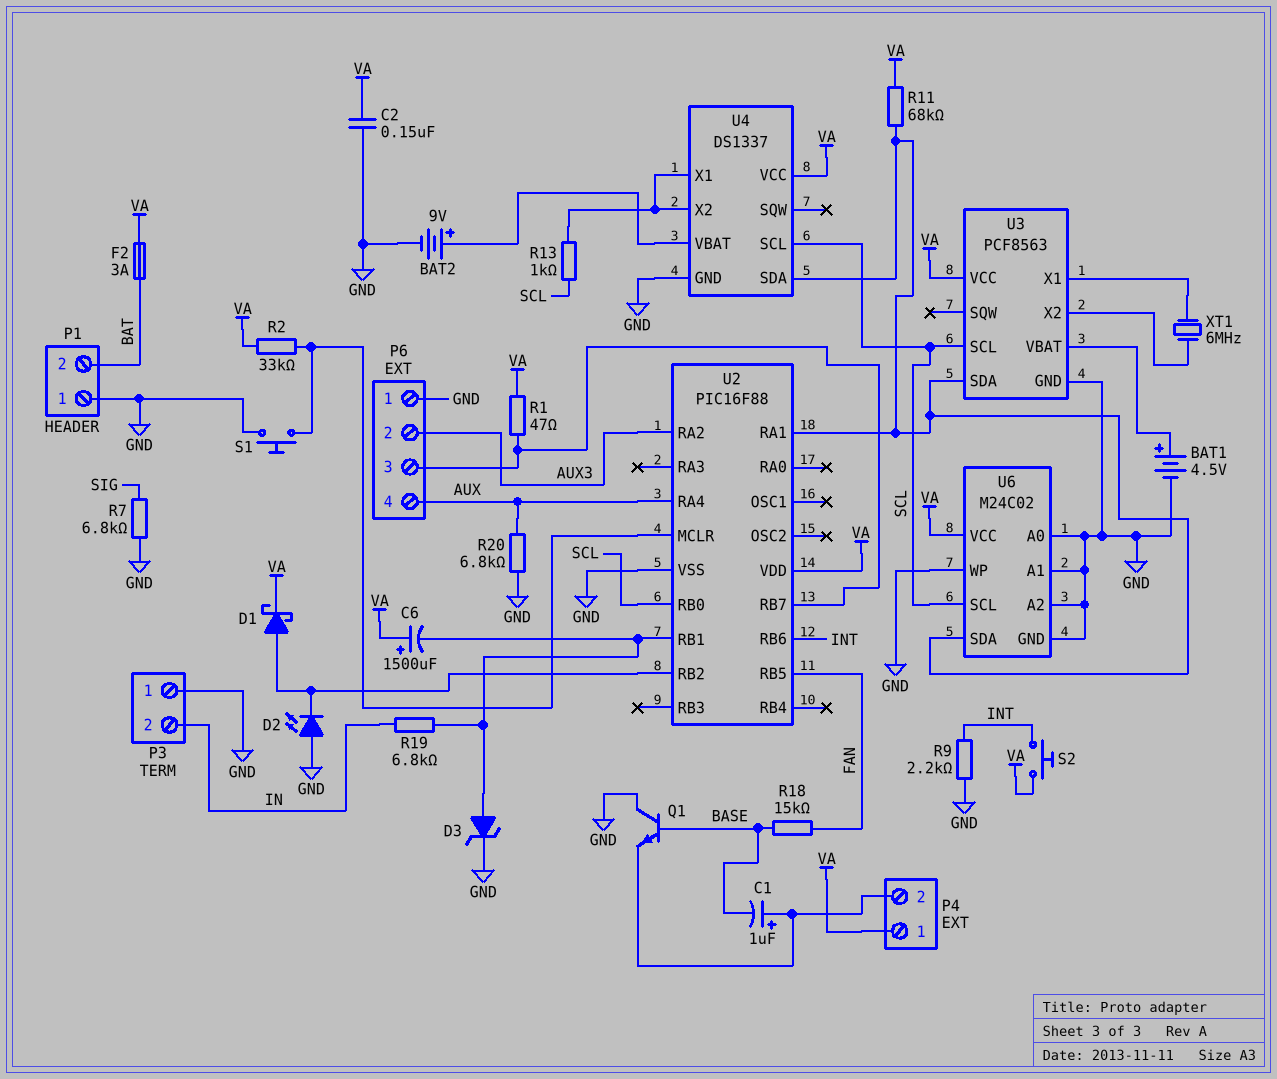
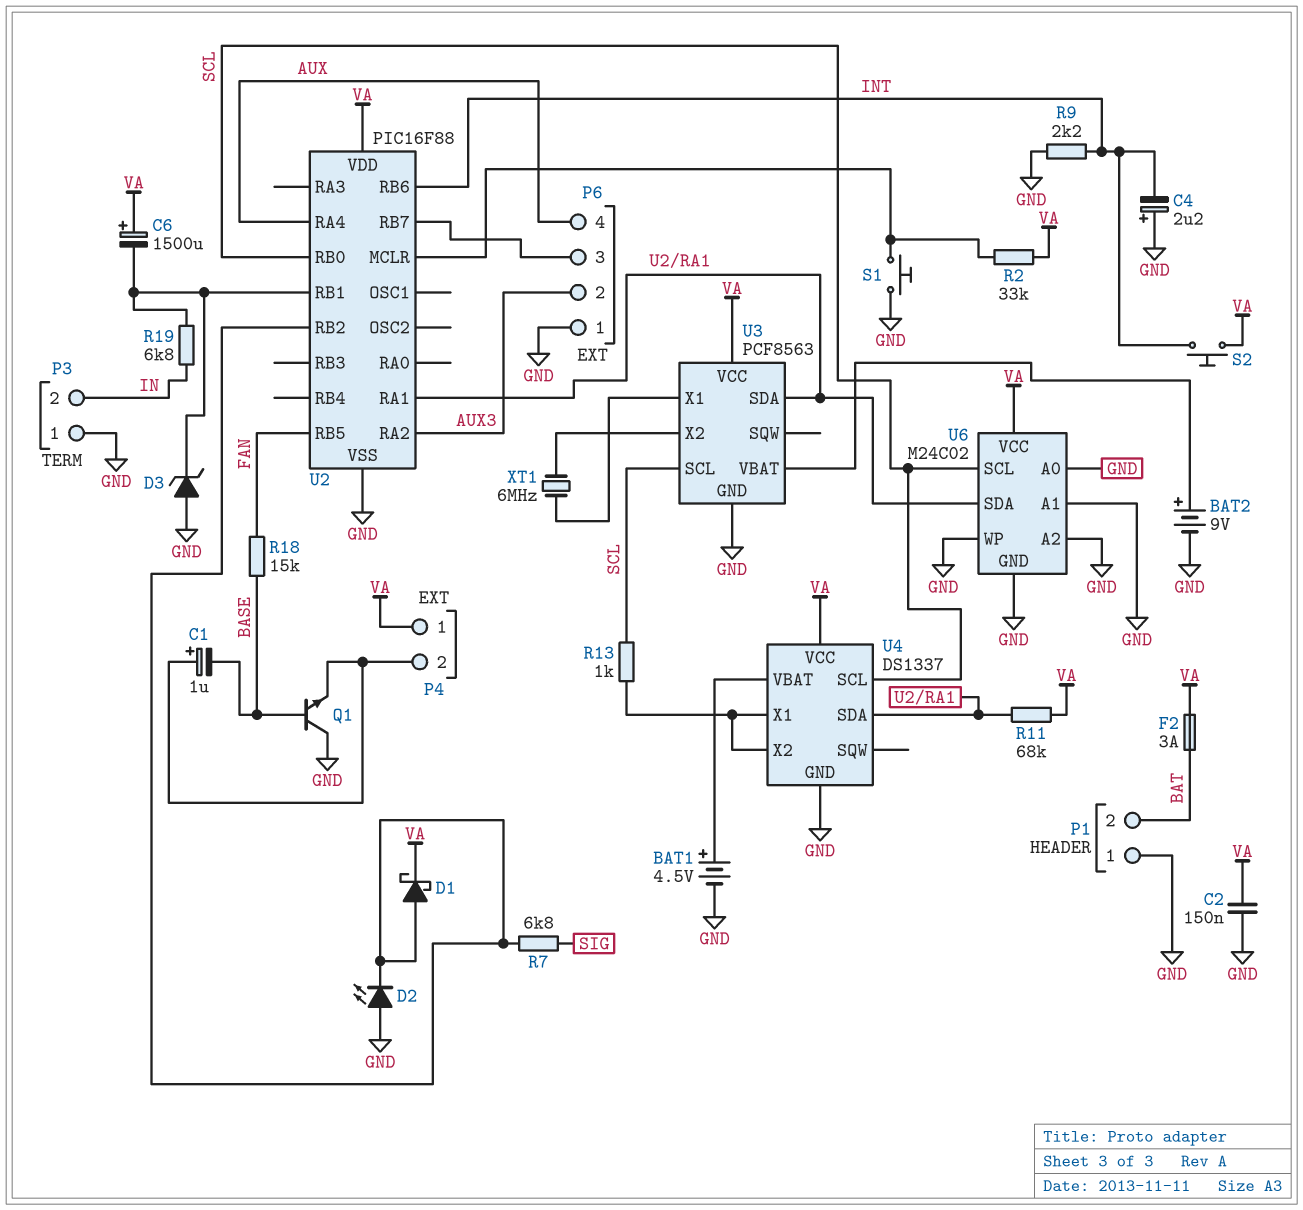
BAT1: 4.5V (plus U3/VBAT, minus GND) -> 4.5V (plus U4/VBAT, minus GND)
BAT2: 9V (plus U4/VBAT, minus GND) -> 9V (plus U3/VBAT, minus GND)
C4: none -> 2.2uF (plus GND, minus INT)
D3: zener (A U2/RB1, K GND) -> zener (A GND, K U2/RB1)
R1: 47 (P6/3, VA) -> none
R7: 6.8k (GND, SIG) -> 6.8k (SIG, U2/RB2)
R20: 6.8k (AUX, GND) -> none

